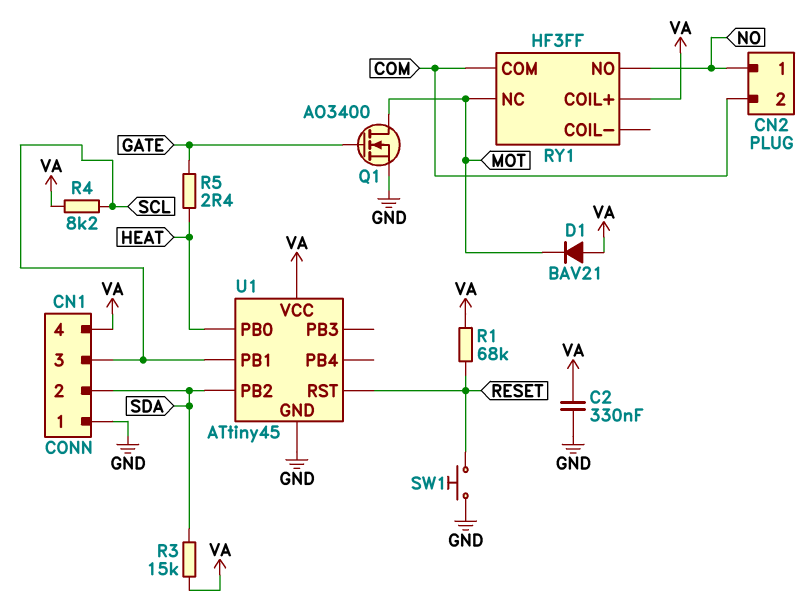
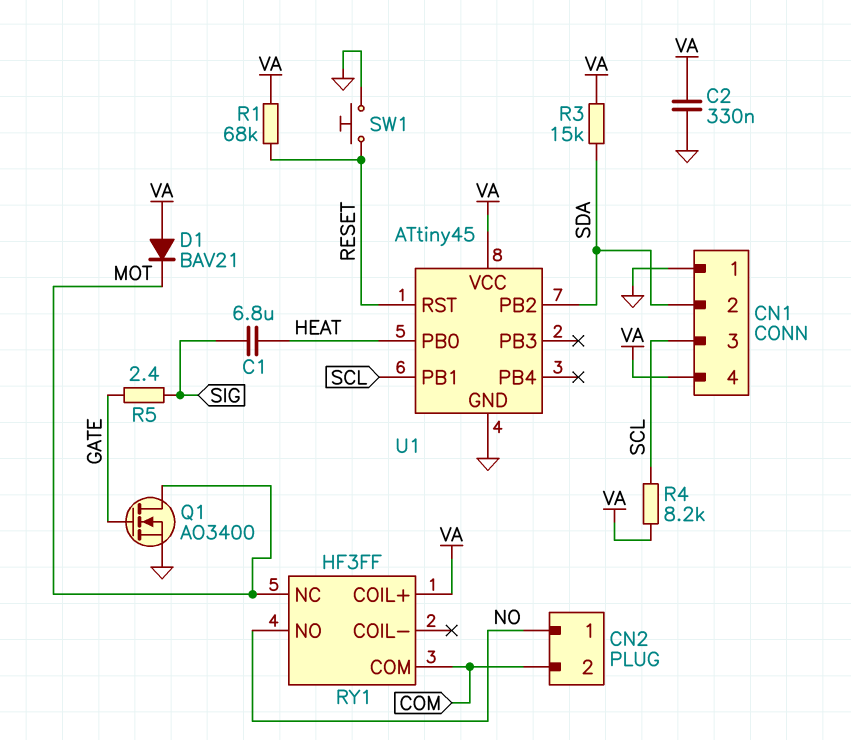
C1: none -> 6.8uF (HEAT, SIG)
R5: 2.4 (GATE, HEAT) -> 2.4 (GATE, SIG)

